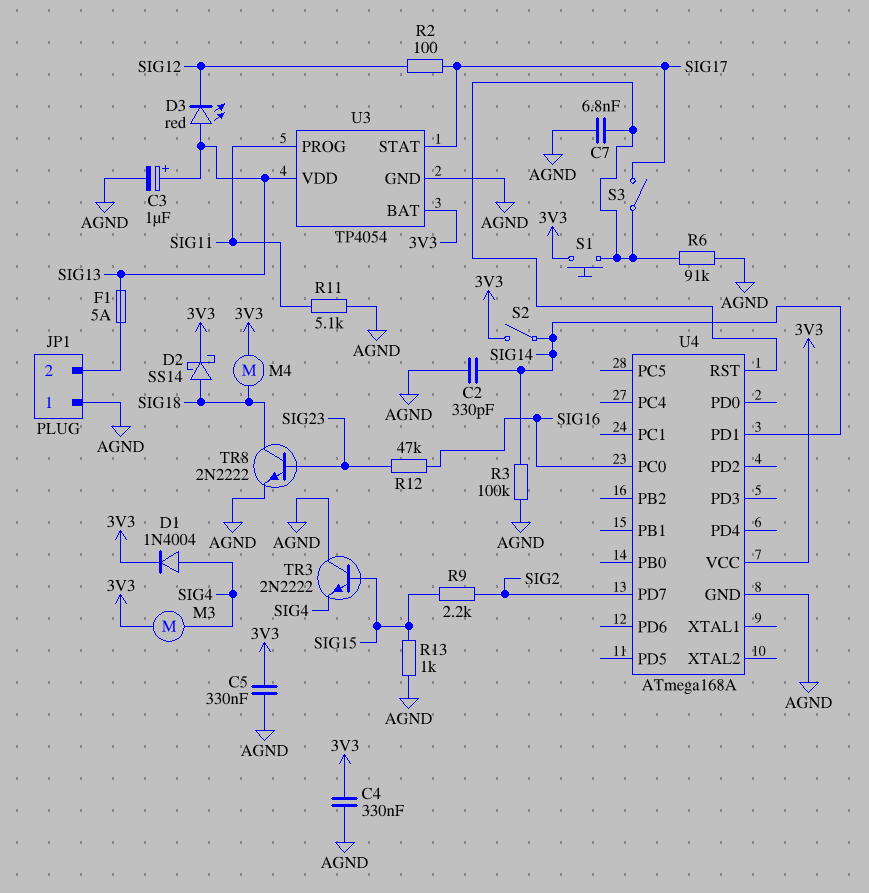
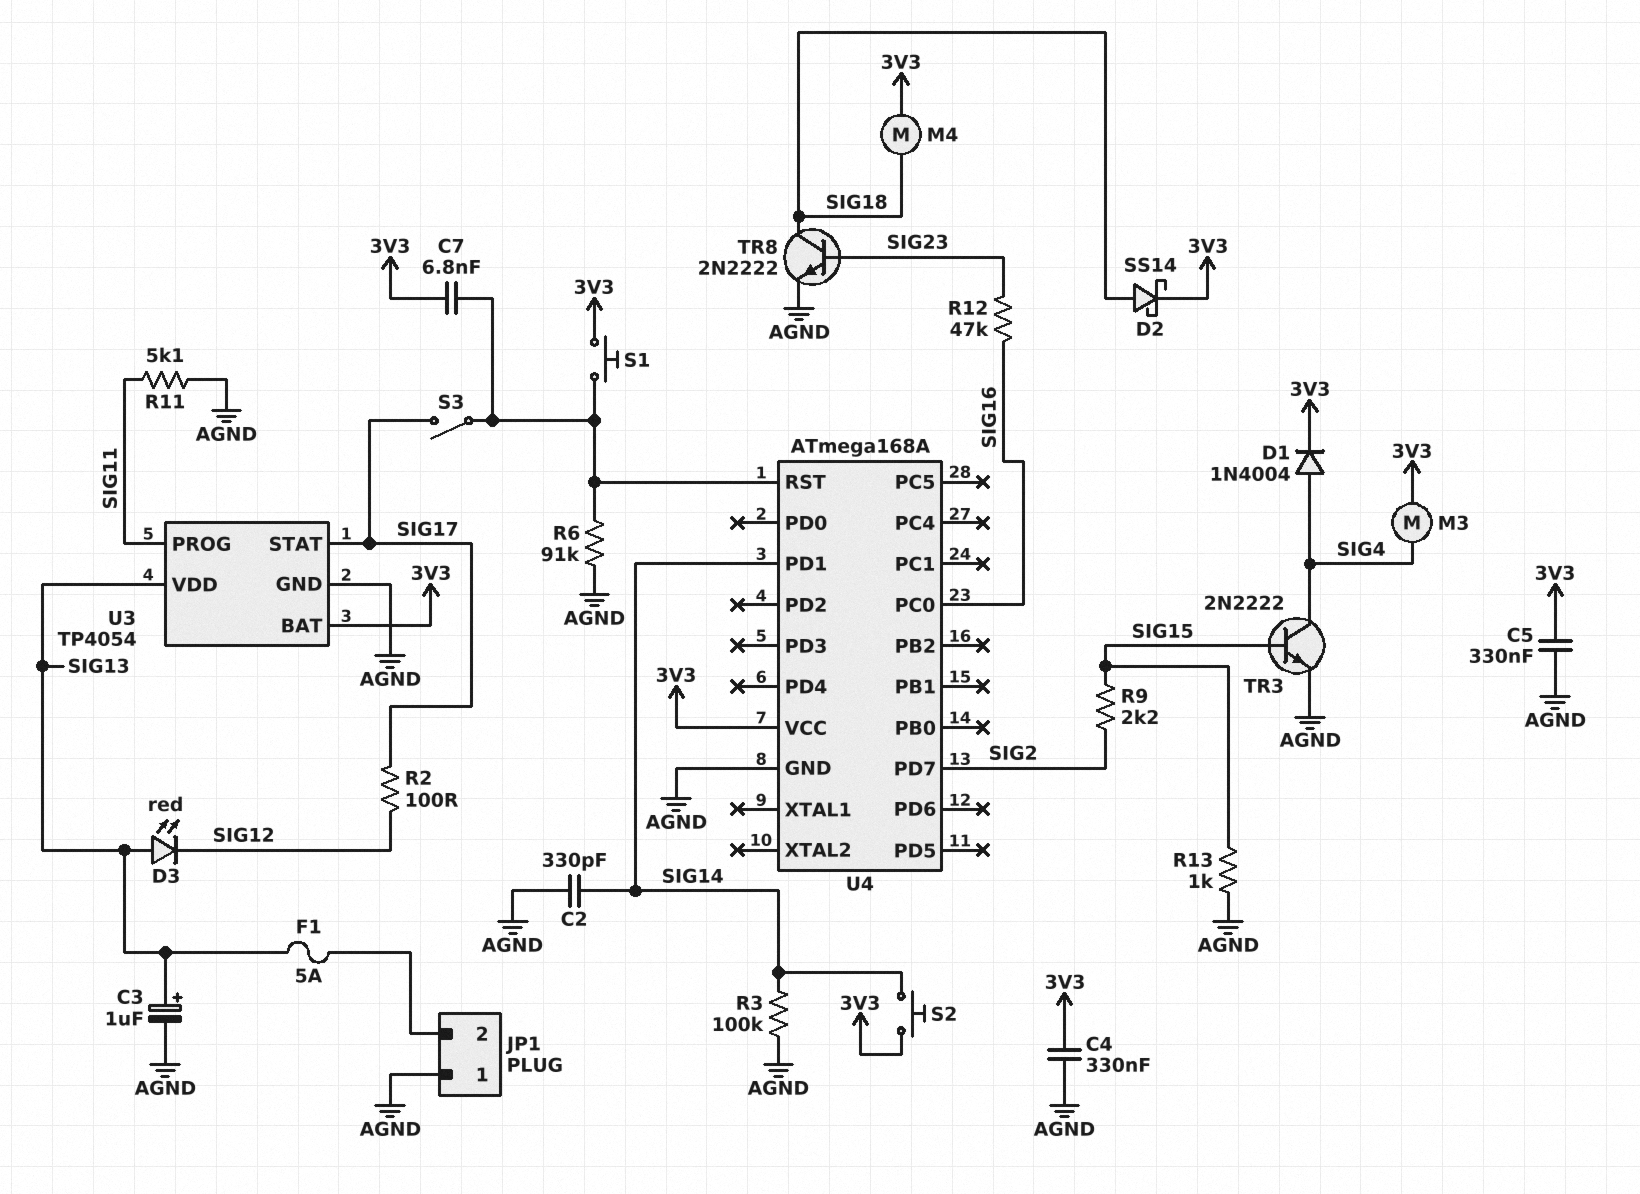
C7: 6.8nF (AGND, U4/RST) -> 6.8nF (3V3, U4/RST)
S2: switch (3V3, SIG14) -> button (3V3, SIG14)
TR3: NPN 2N2222 (B SIG15, C AGND, E SIG4) -> NPN 2N2222 (B SIG15, C SIG4, E AGND)

